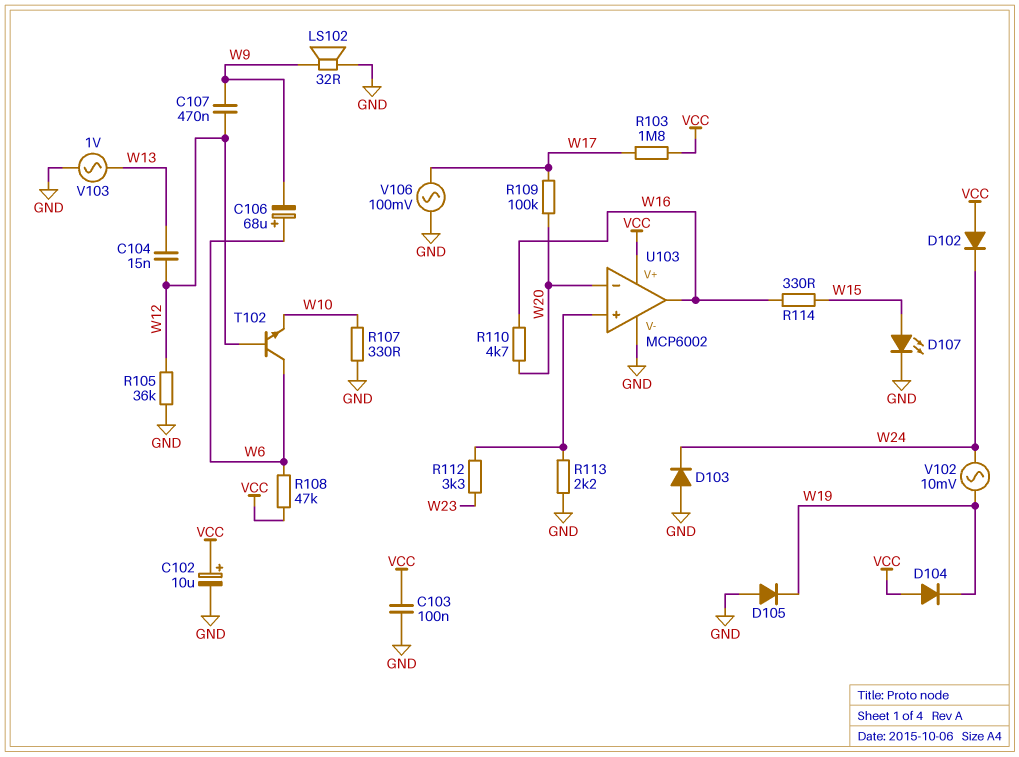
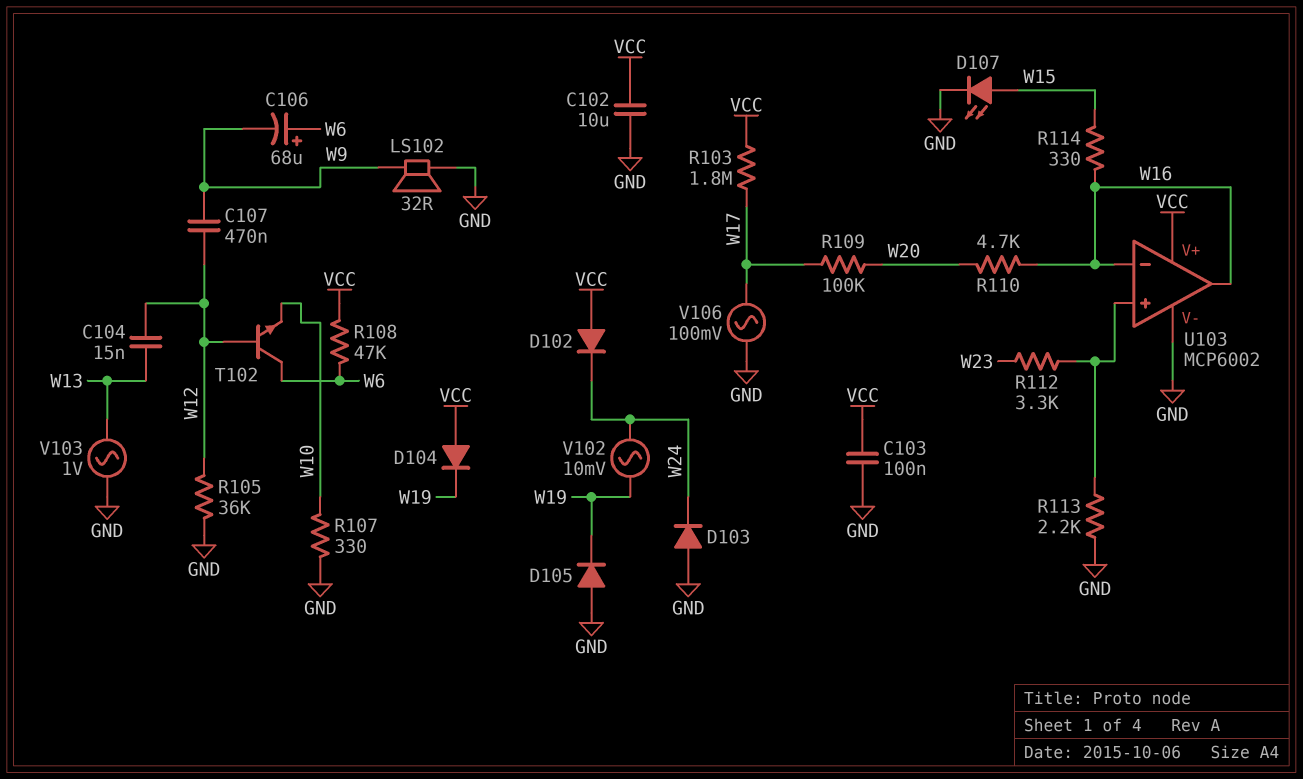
C102: 10uF (plus VCC, minus GND) -> 10uF (GND, VCC)
U103 pin in-: W20 -> W16

